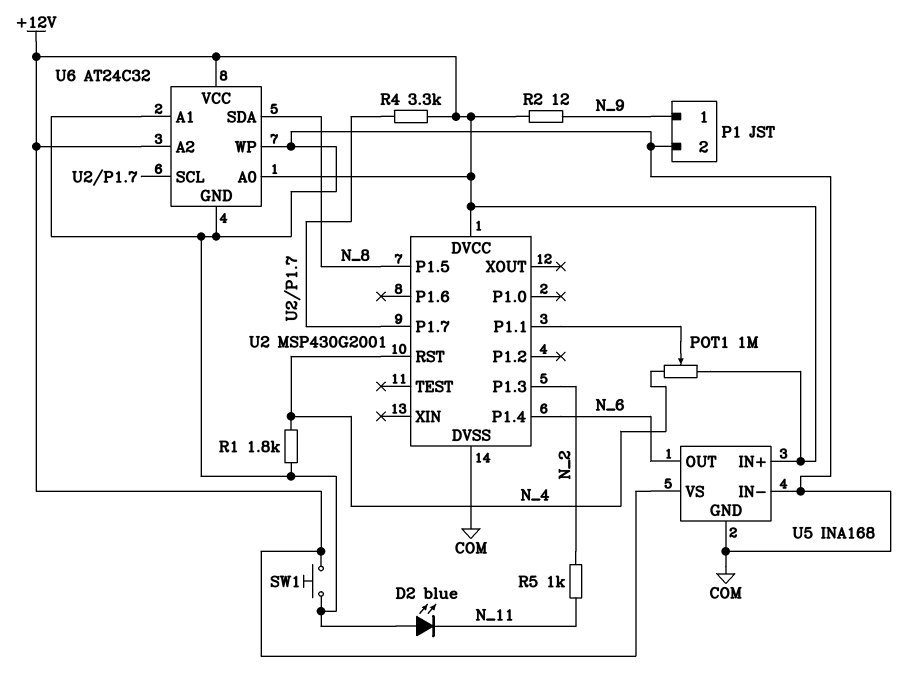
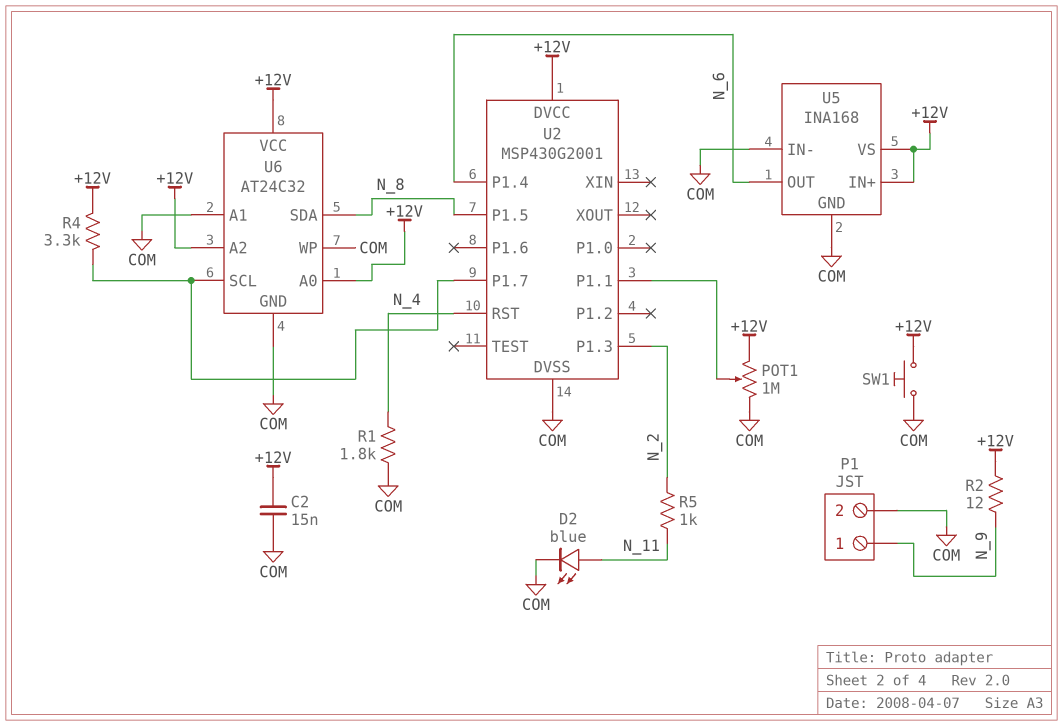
C2: none -> 15nF (+12V, COM)
D2: LED blue (A COM, K N_11) -> LED blue (A N_11, K COM)
POT1: 1M (+12V, N_4, wiper U2/P1.1) -> 1M (+12V, COM, wiper U2/P1.1)

